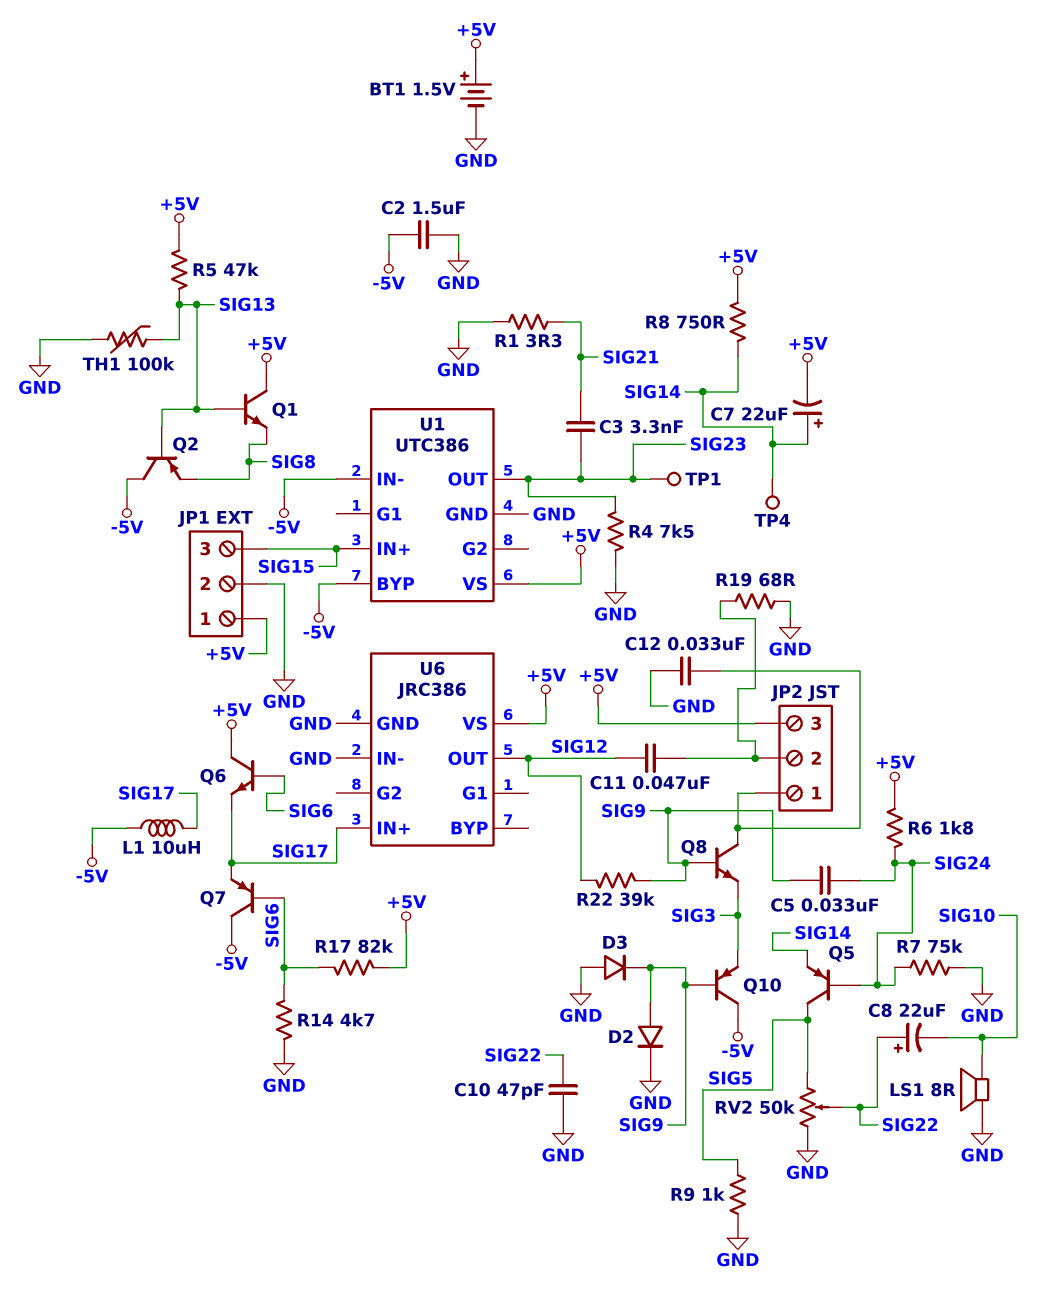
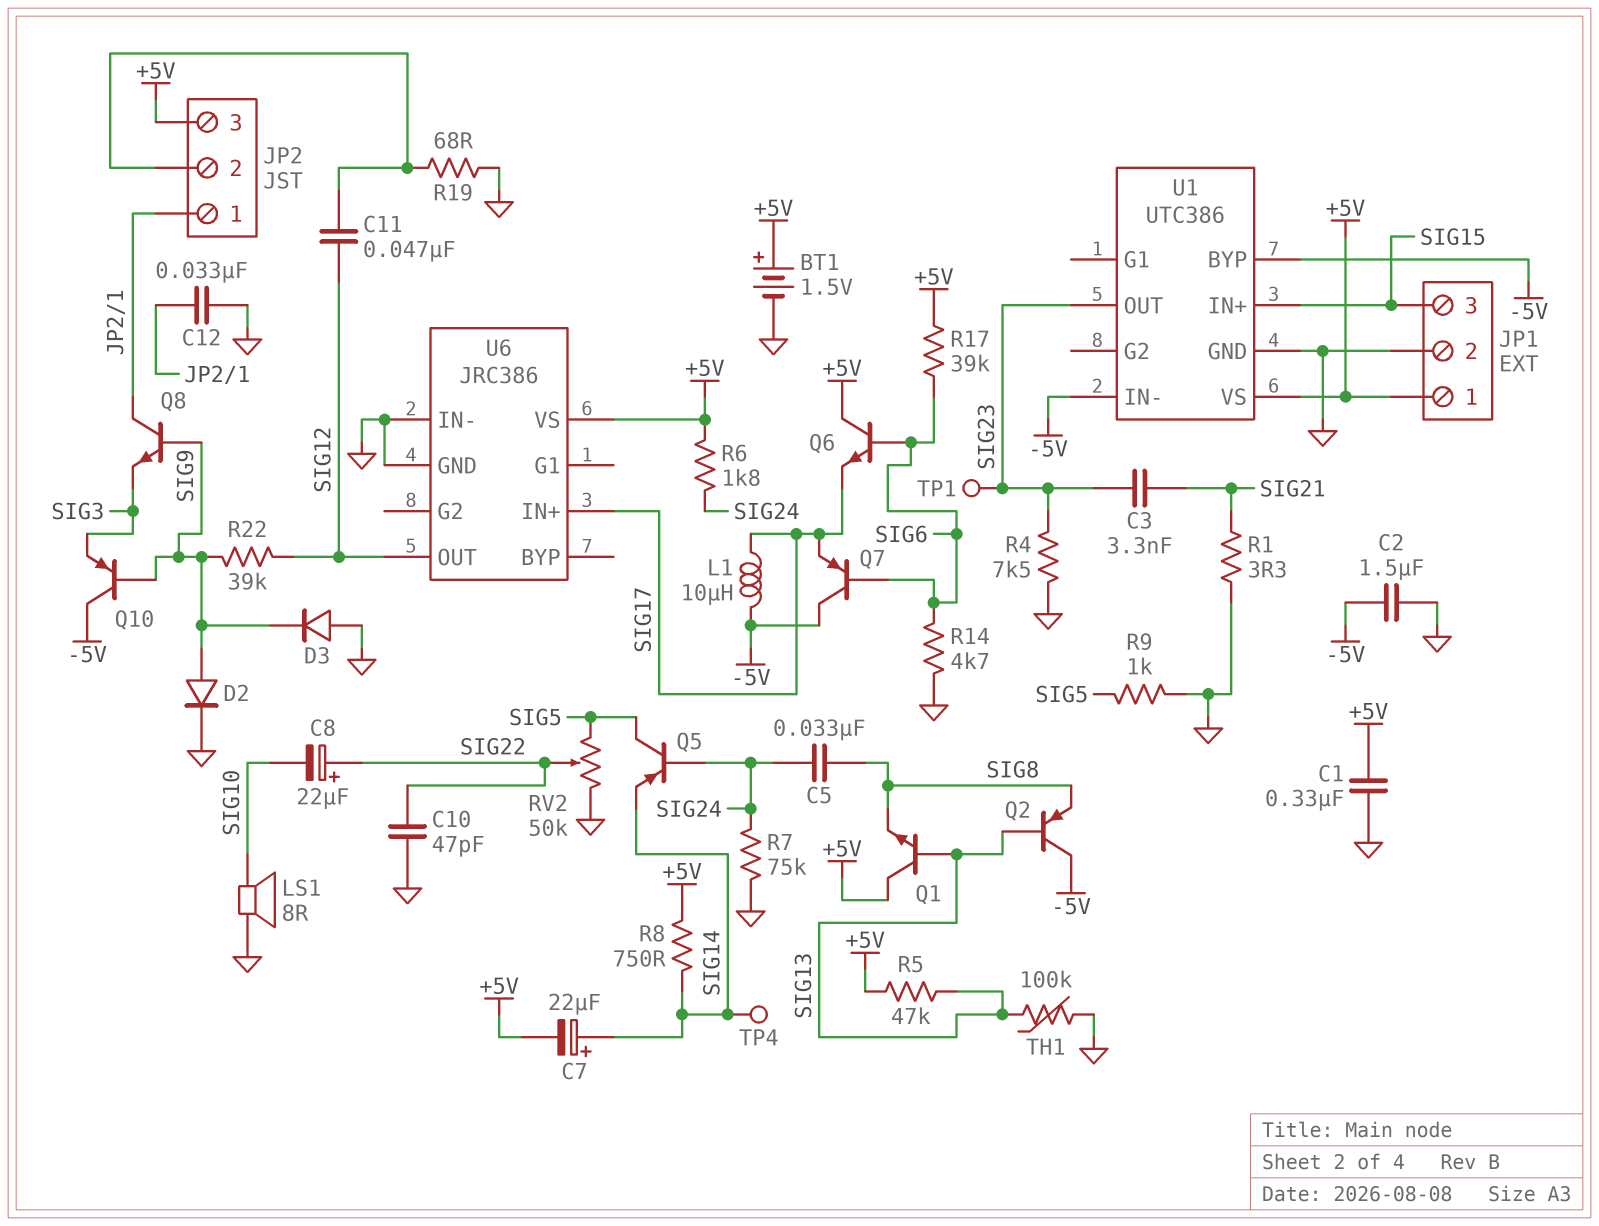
C1: none -> 330nF (+5V, GND)
C5: 33nF (SIG9, SIG24) -> 33nF (SIG8, SIG24)
R17: 82k (+5V, SIG6) -> 39k (+5V, SIG6)

